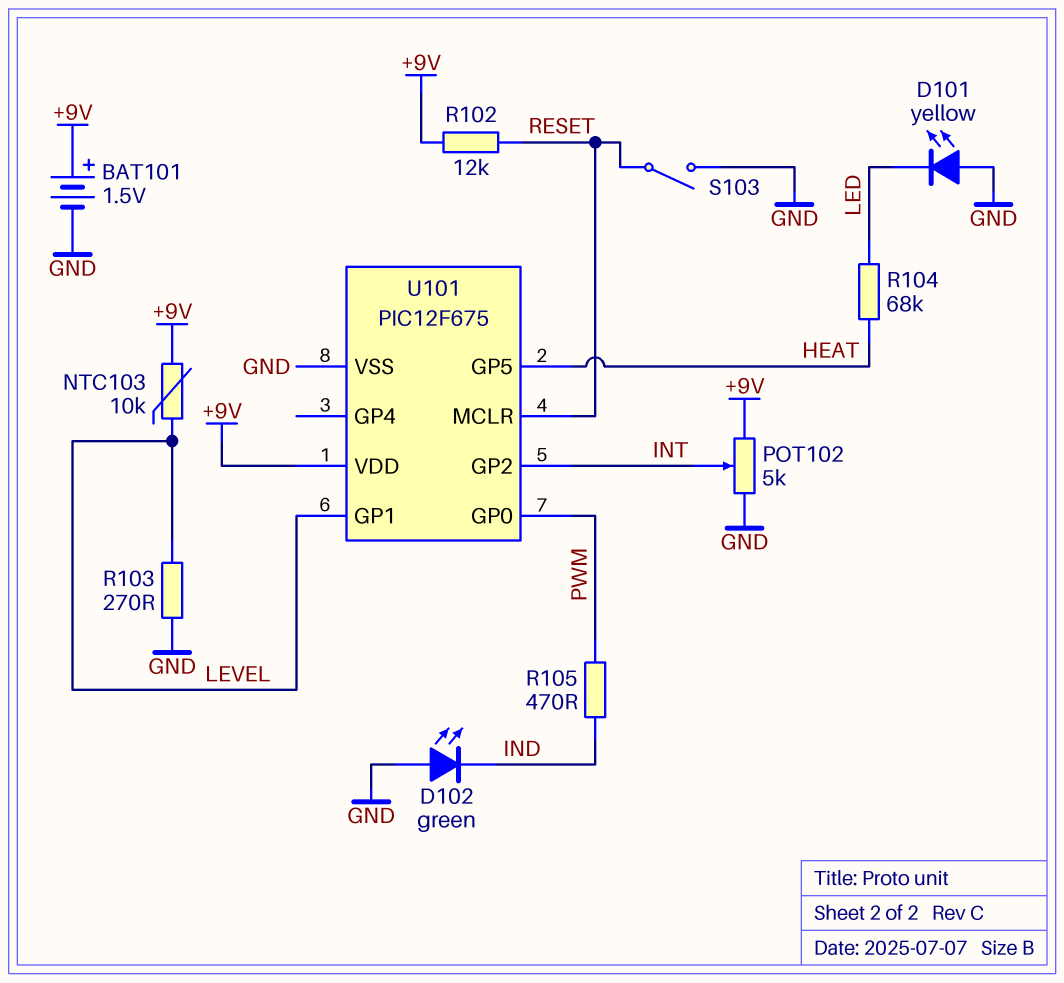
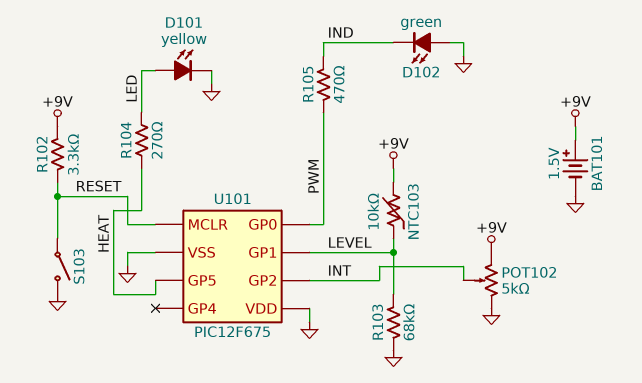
D101: LED yellow (A GND, K LED) -> LED yellow (A LED, K GND)
R102: 12k (+9V, RESET) -> 3.3k (+9V, RESET)
R103: 270 (GND, LEVEL) -> 68k (GND, LEVEL)
R104: 68k (HEAT, LED) -> 270 (HEAT, LED)
U101 pin VDD: +9V -> GND

